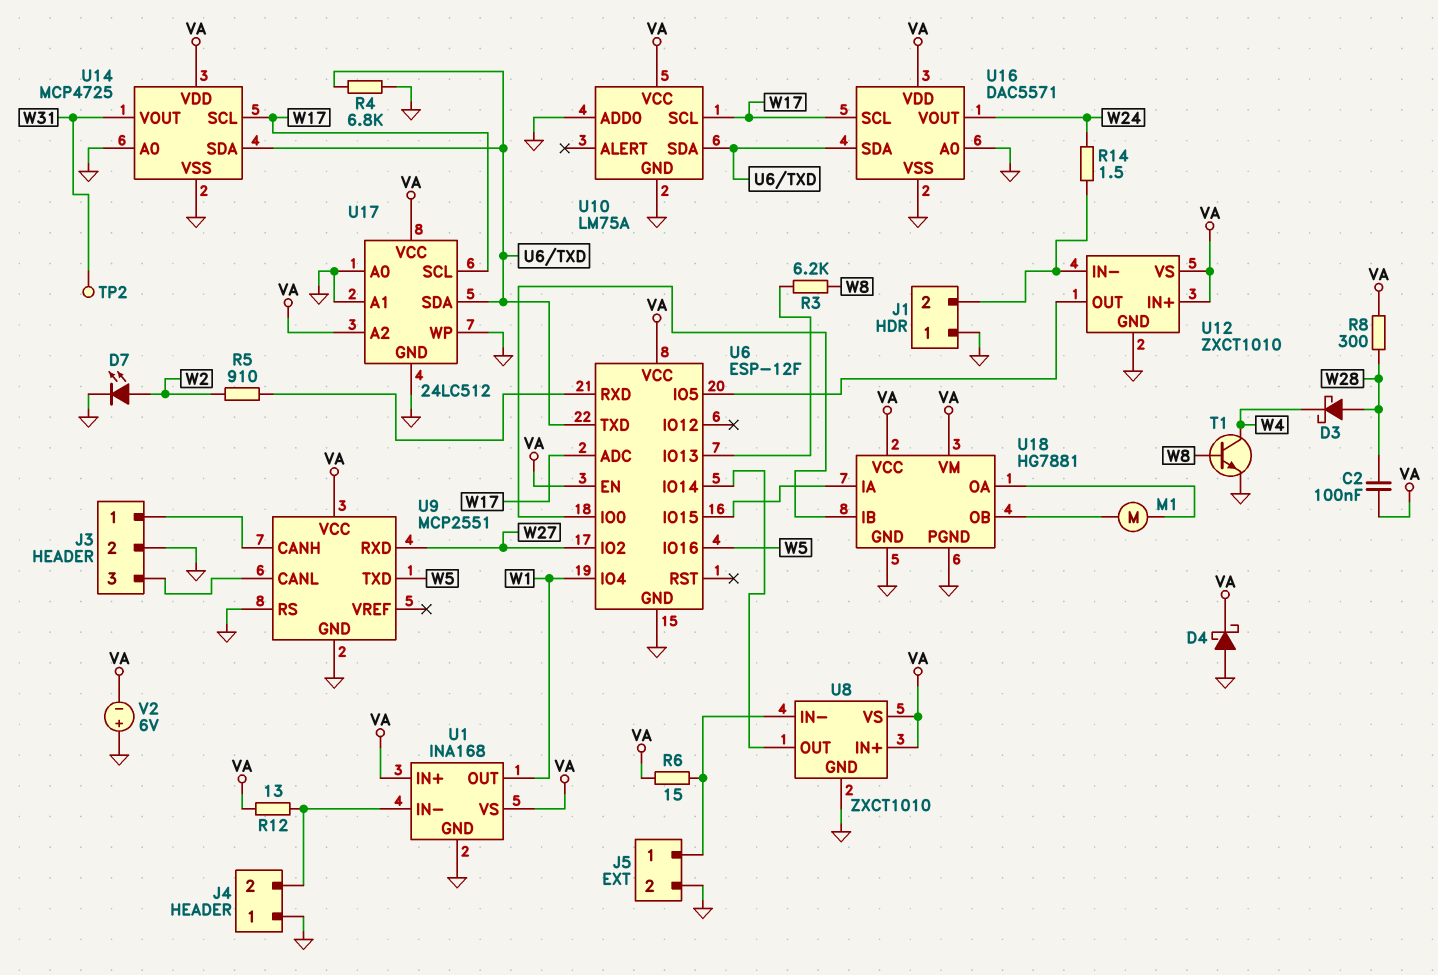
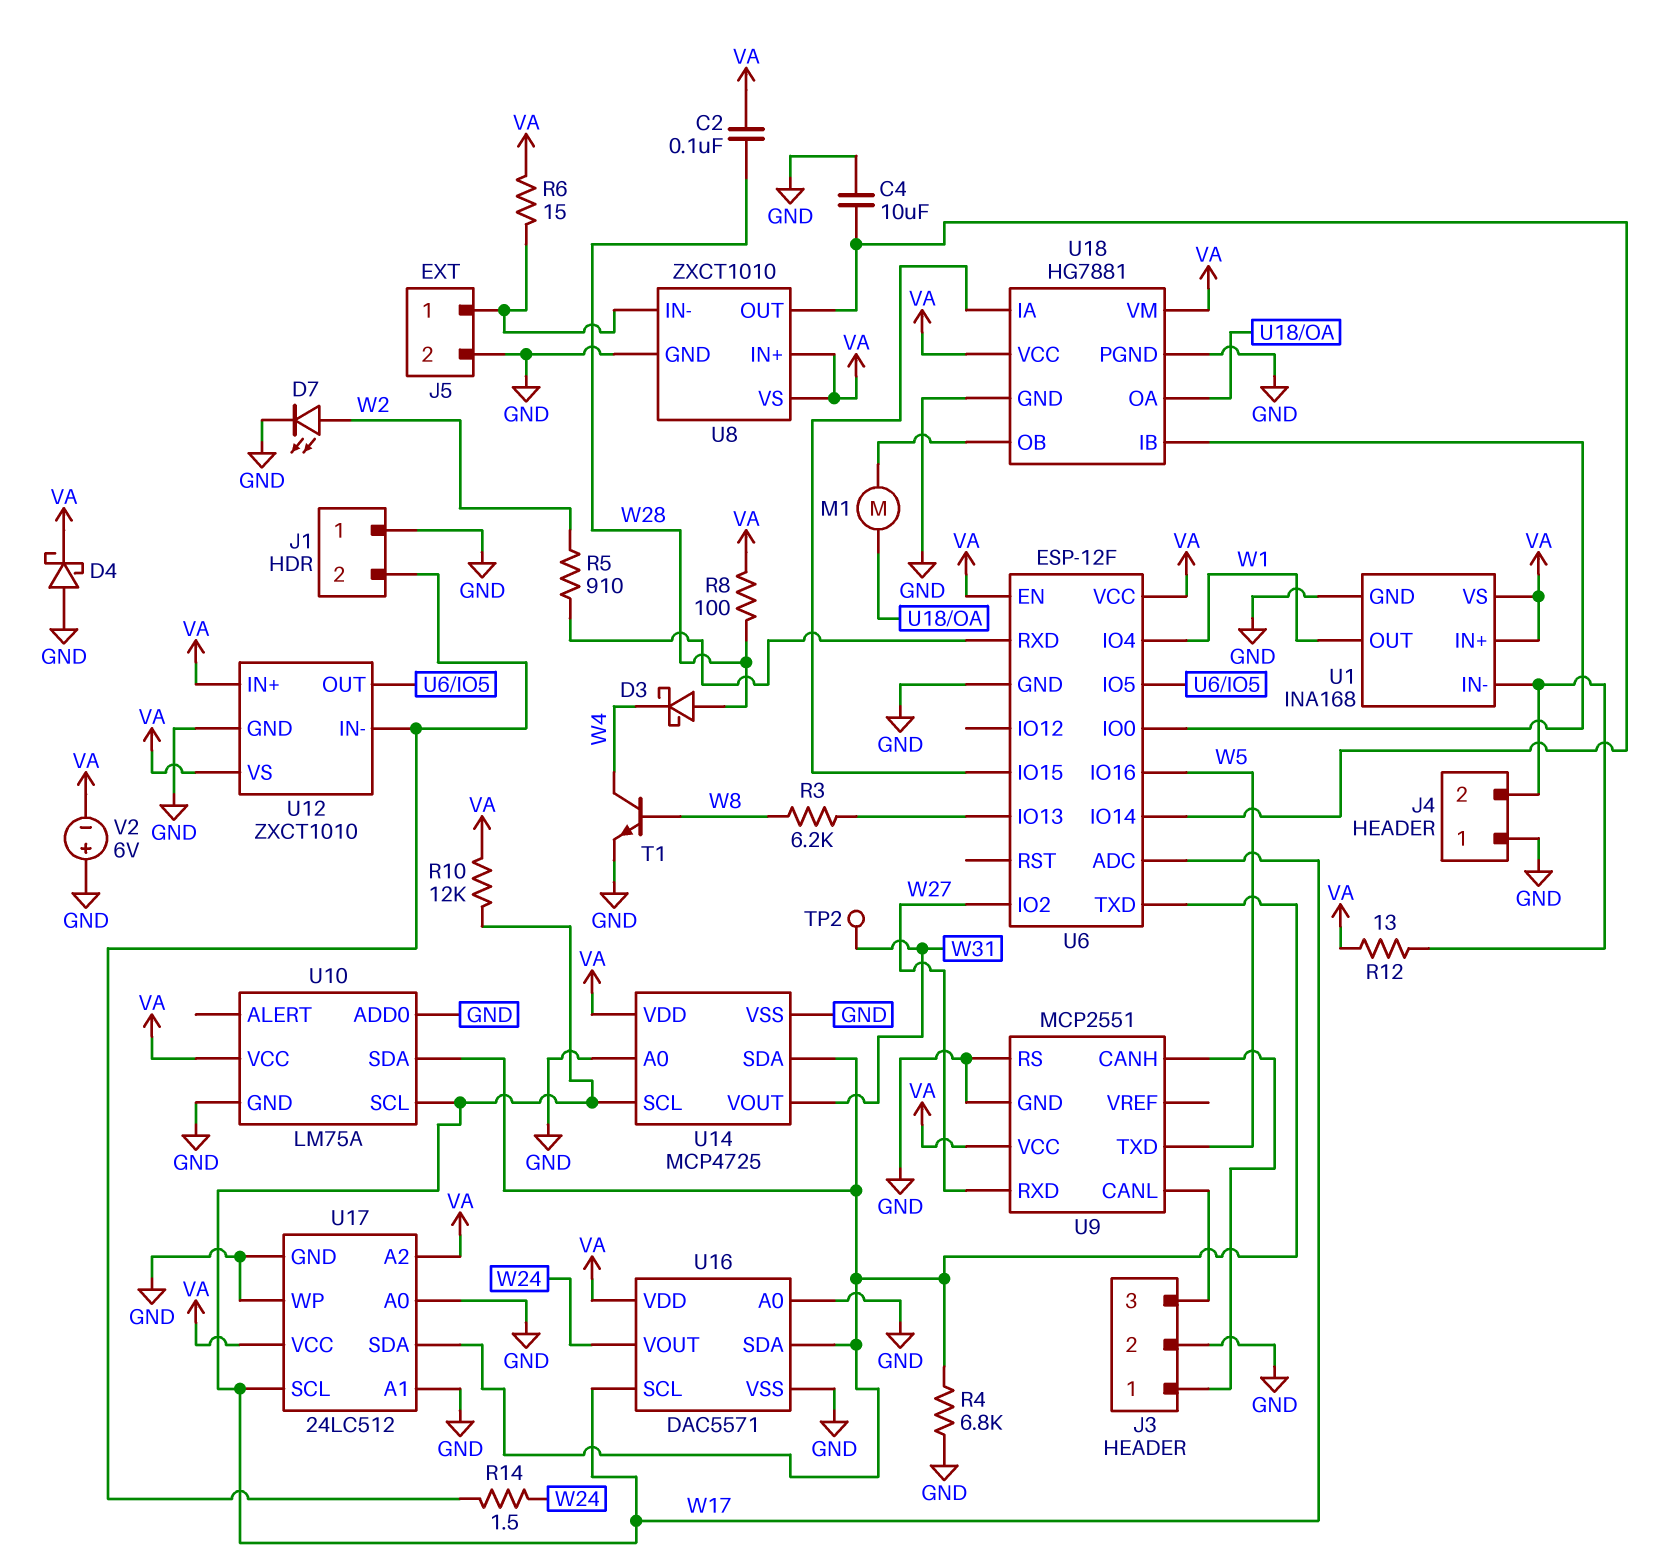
C4: none -> 10uF (GND, U6/IO14)
R8: 300 (VA, W28) -> 100 (VA, W28)
R10: none -> 12k (VA, W17)

